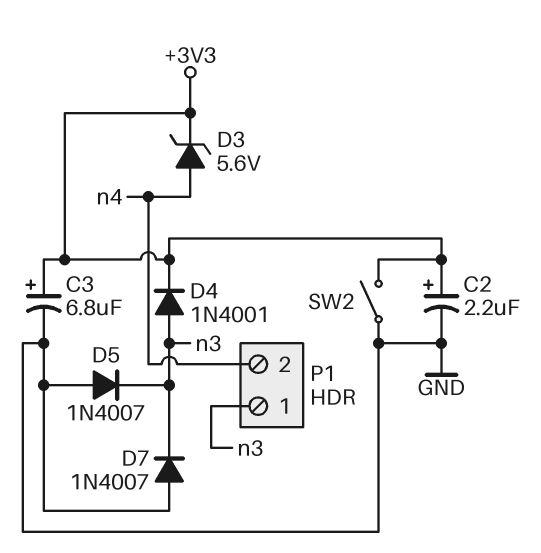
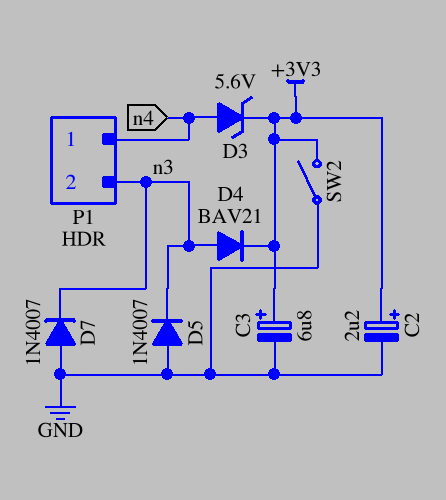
D4: diode 1N4001 (A n3, K +3V3) -> diode BAV21 (A n3, K +3V3)
P1 pin 1: n3 -> n4
P1 pin 2: n4 -> n3

